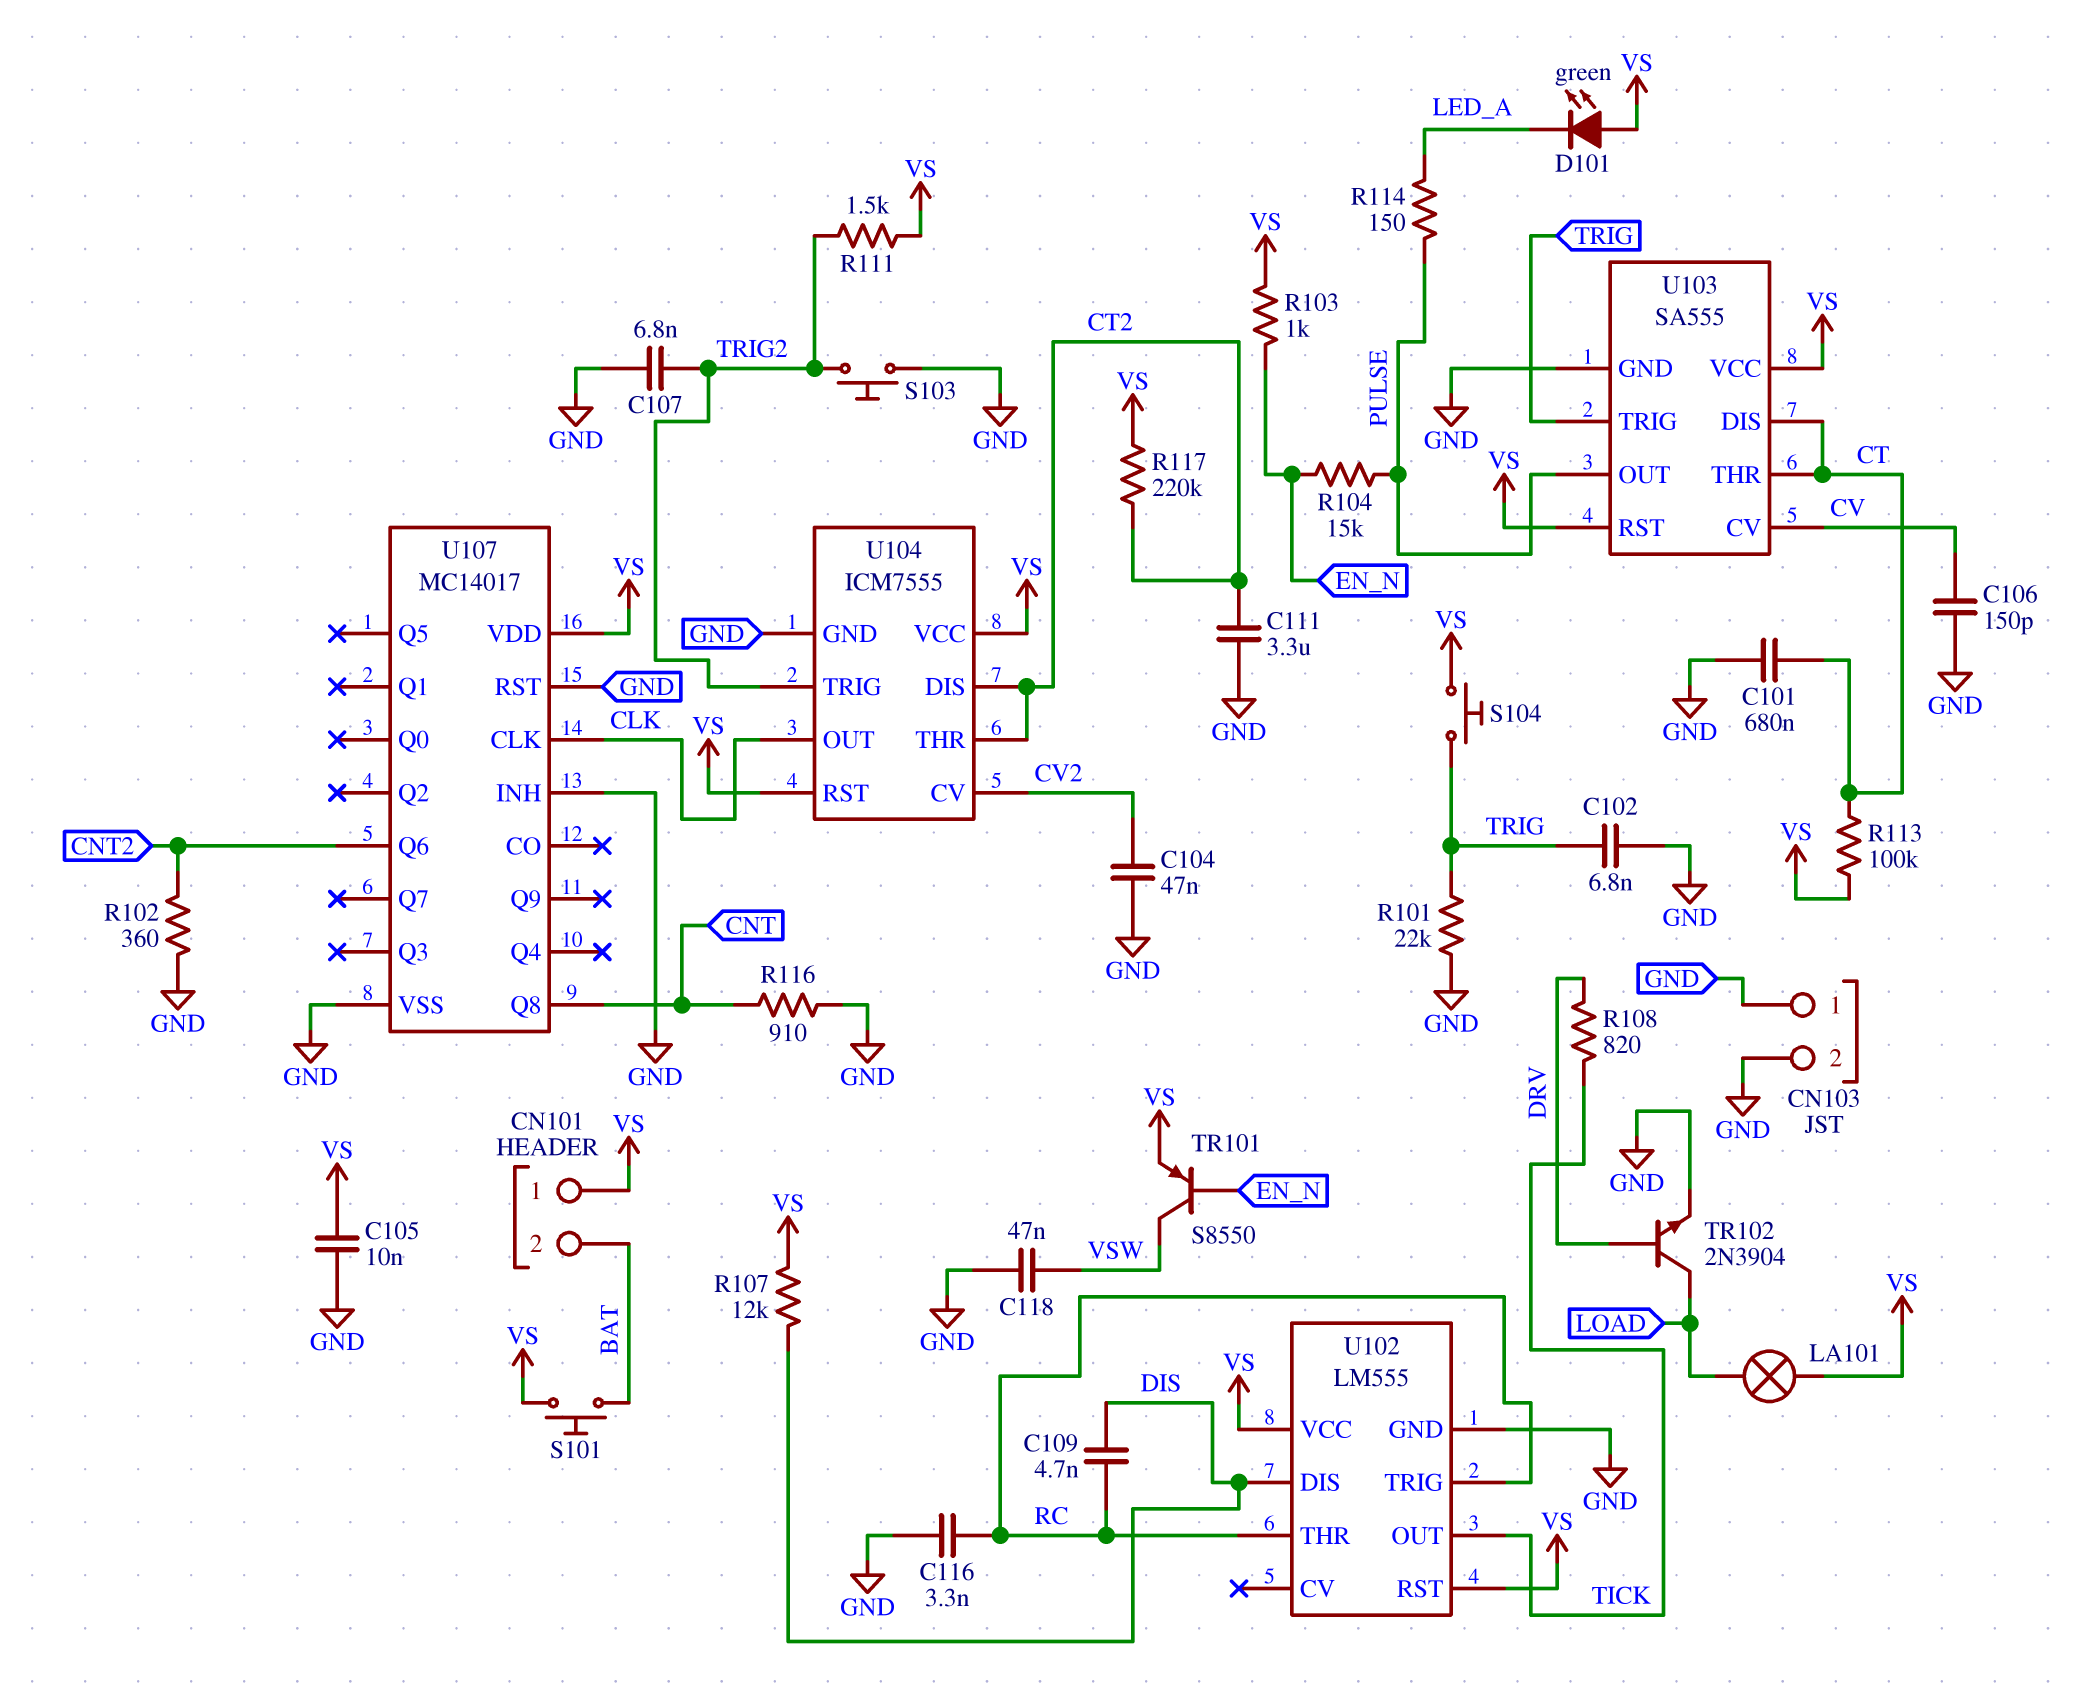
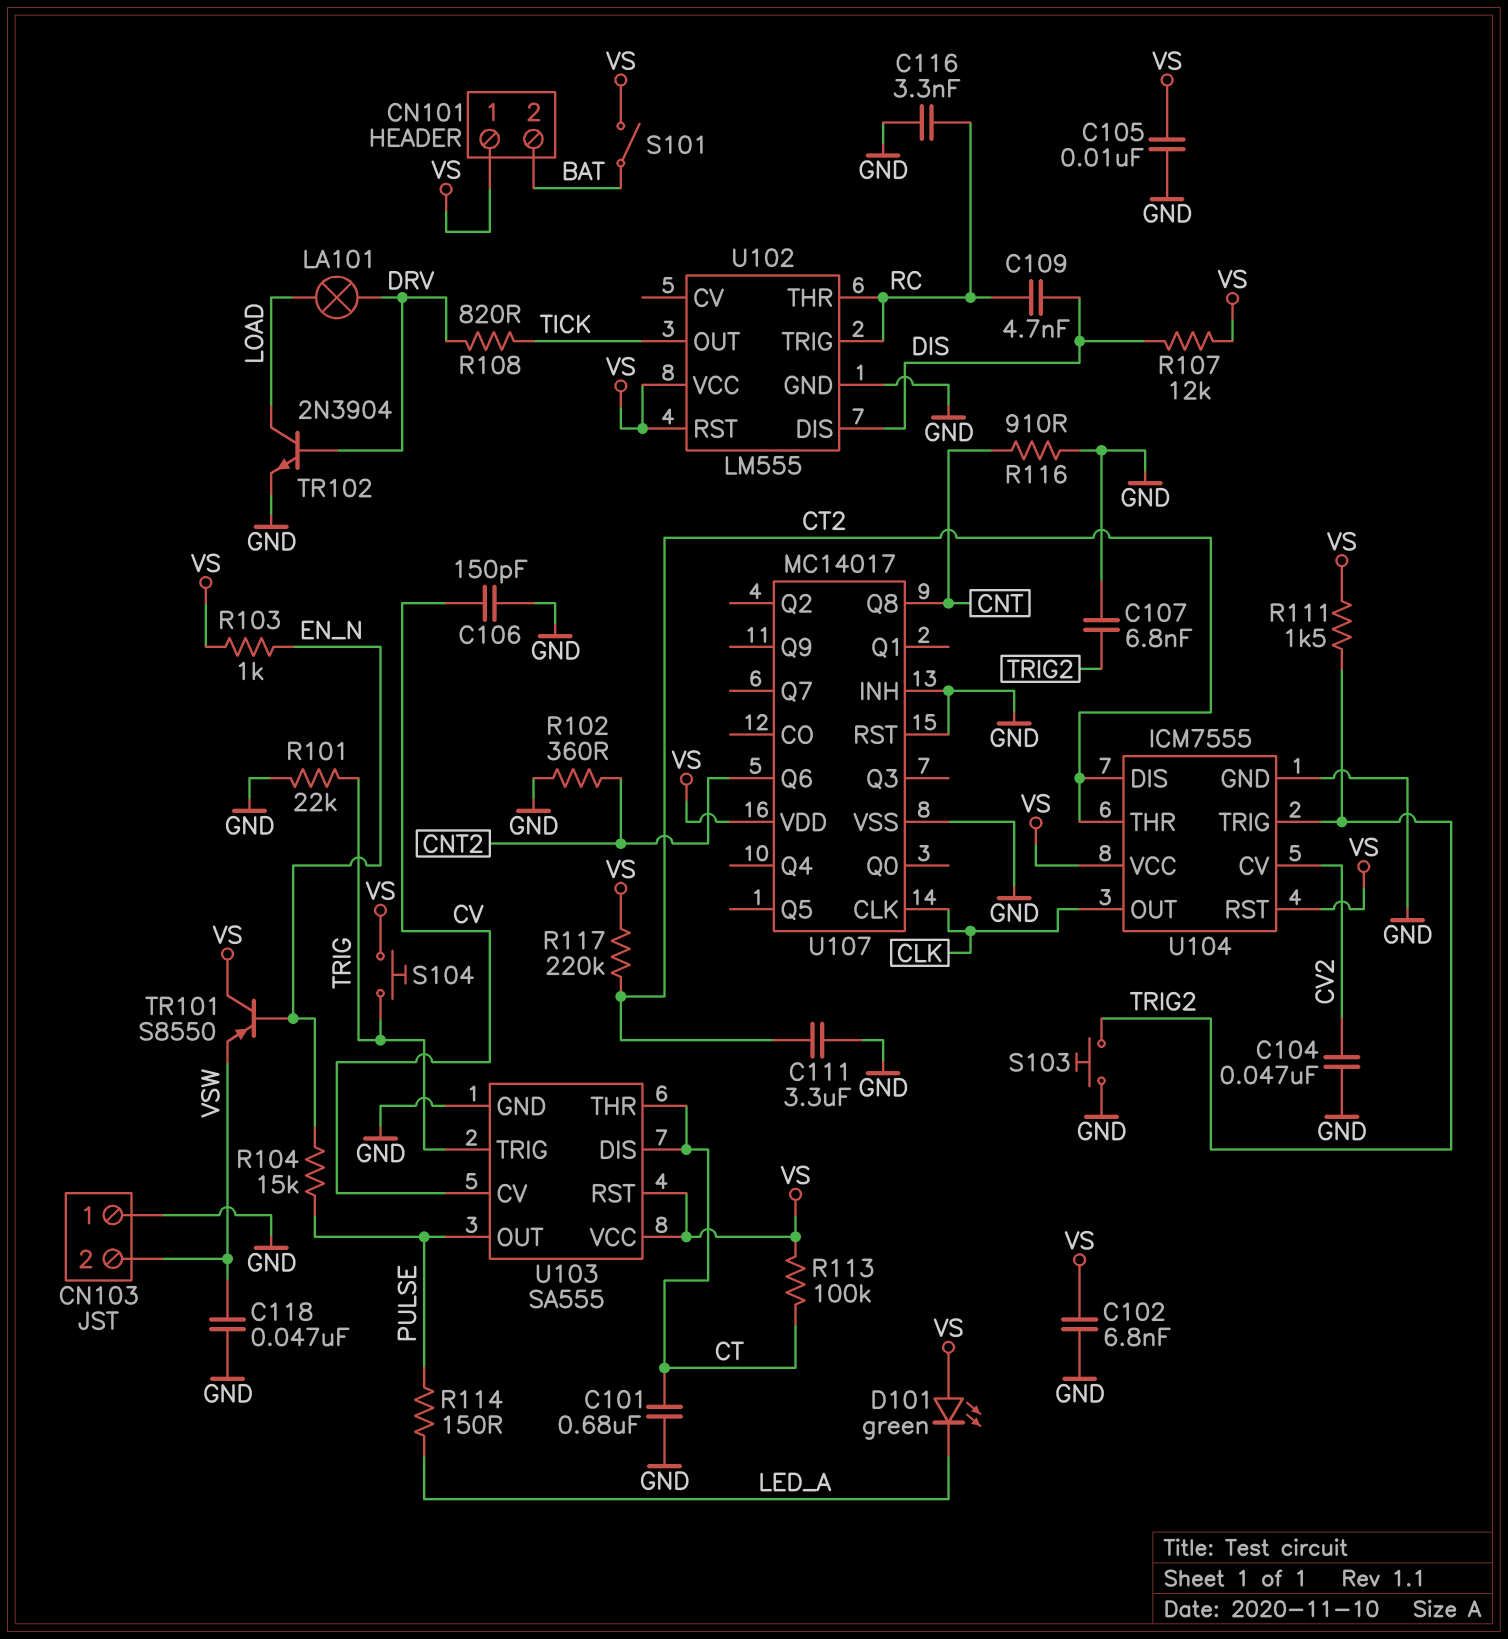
C102: 6.8nF (GND, TRIG) -> 6.8nF (GND, VS)
CN103 pin 2: GND -> VSW
LA101: lamp (LOAD, VS) -> lamp (DRV, LOAD)
S101: button (BAT, VS) -> switch (BAT, VS)
TR101: PNP S8550 (B EN_N, C VSW, E VS) -> PNP S8550 (B EN_N, C VS, E VSW)

